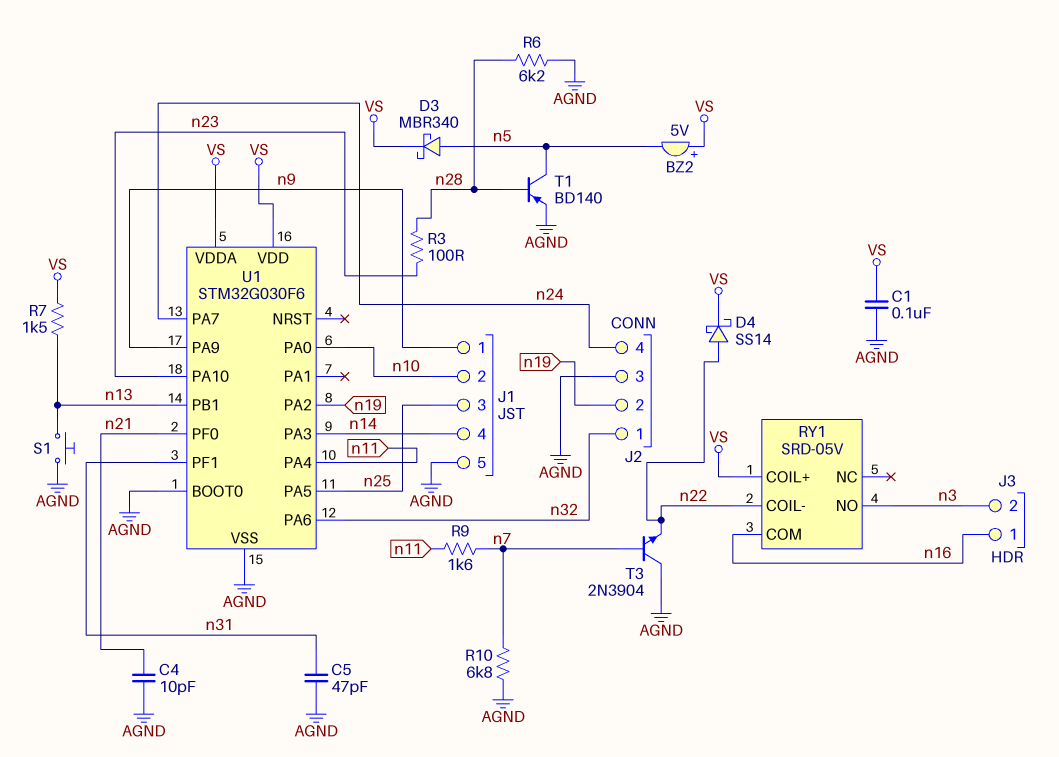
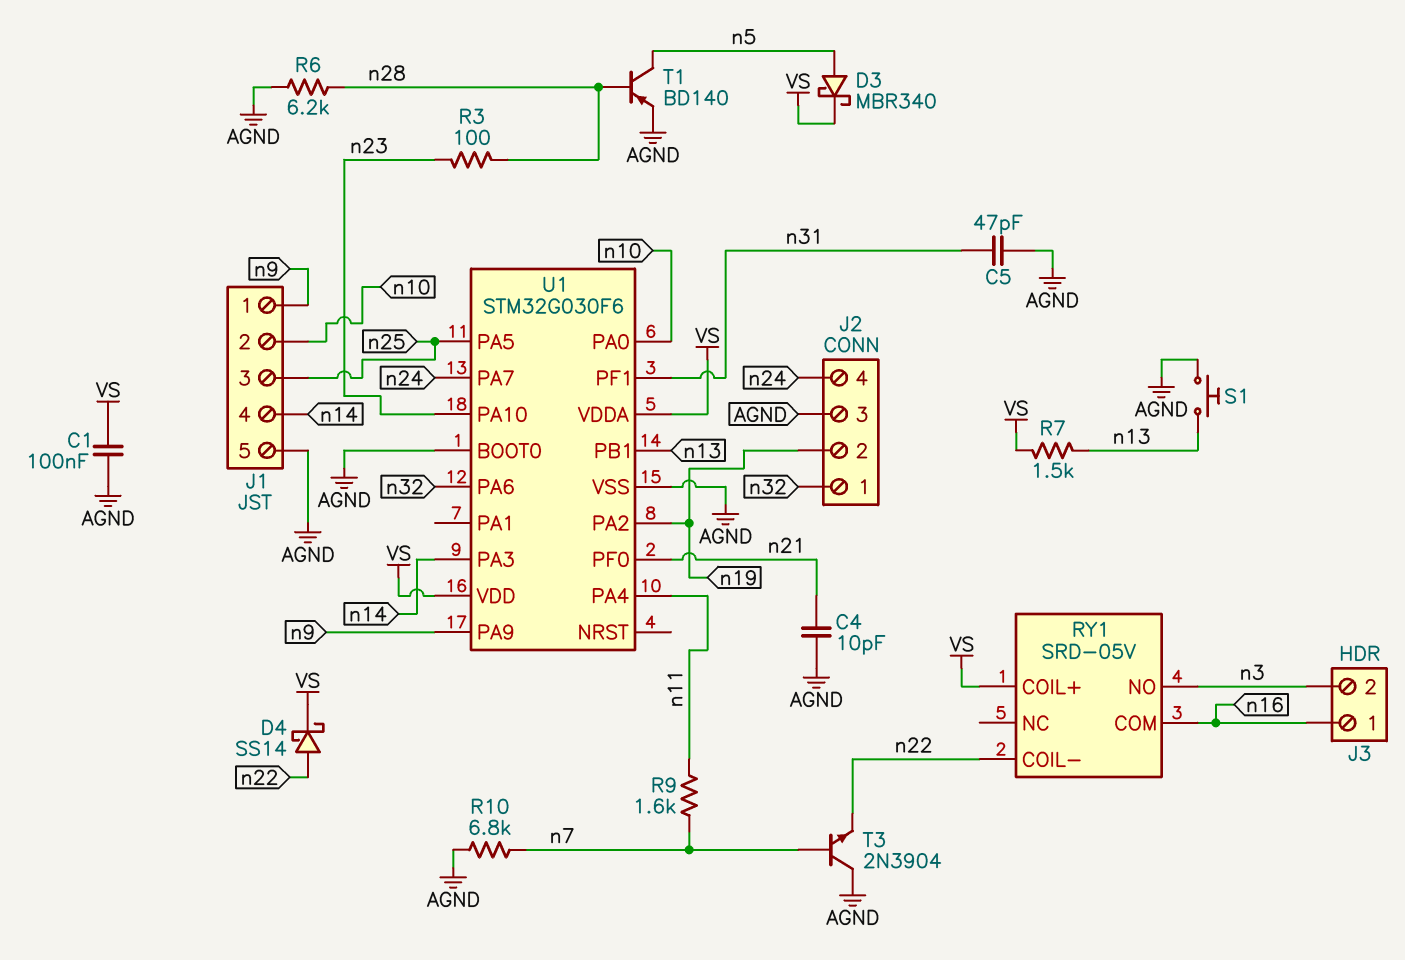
BZ2: buzzer 5V (plus VS, minus n5) -> none

